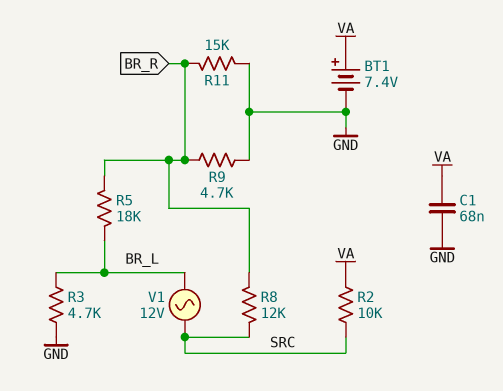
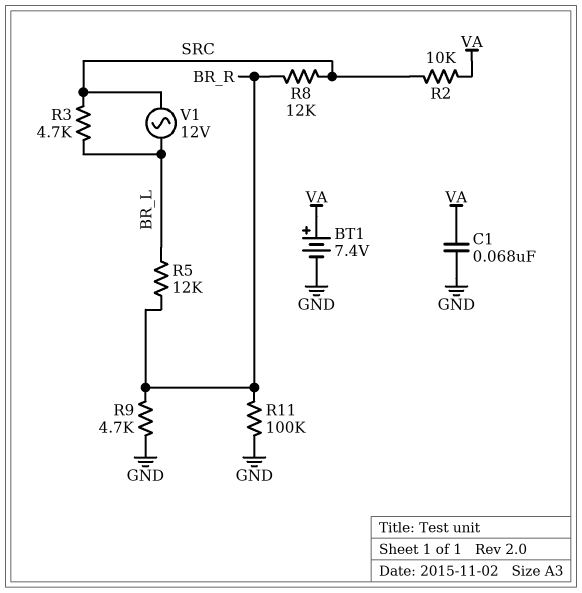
R3: 4.7k (BR_L, GND) -> 4.7k (BR_L, SRC)
R5: 18k (BR_L, BR_R) -> 12k (BR_L, BR_R)
R11: 15k (BR_R, GND) -> 100k (BR_R, GND)

